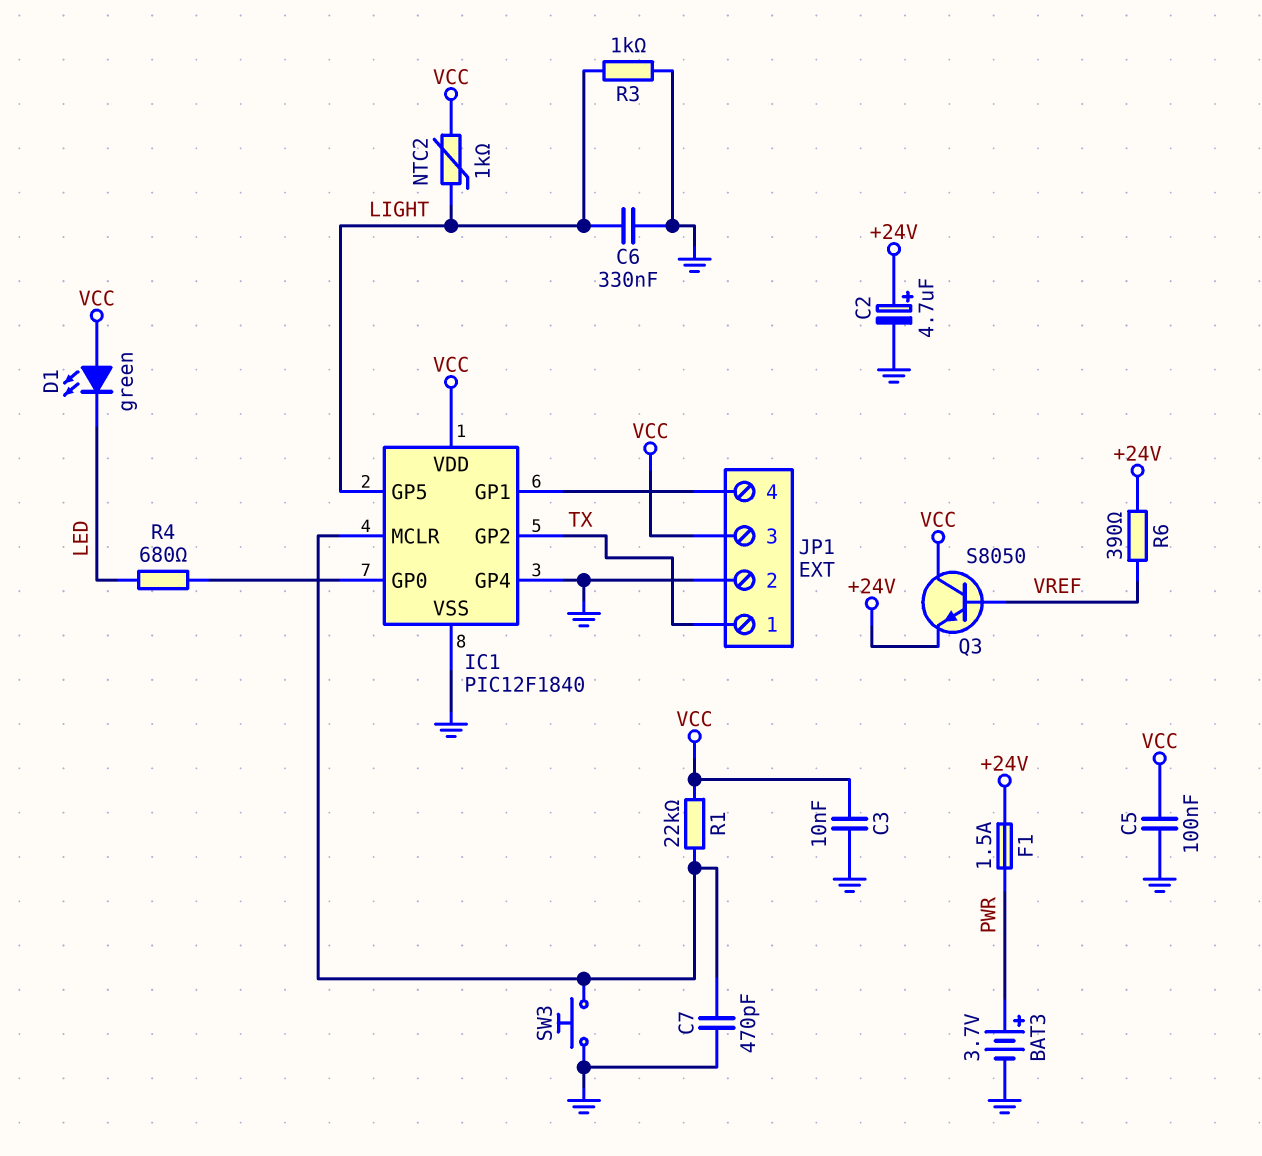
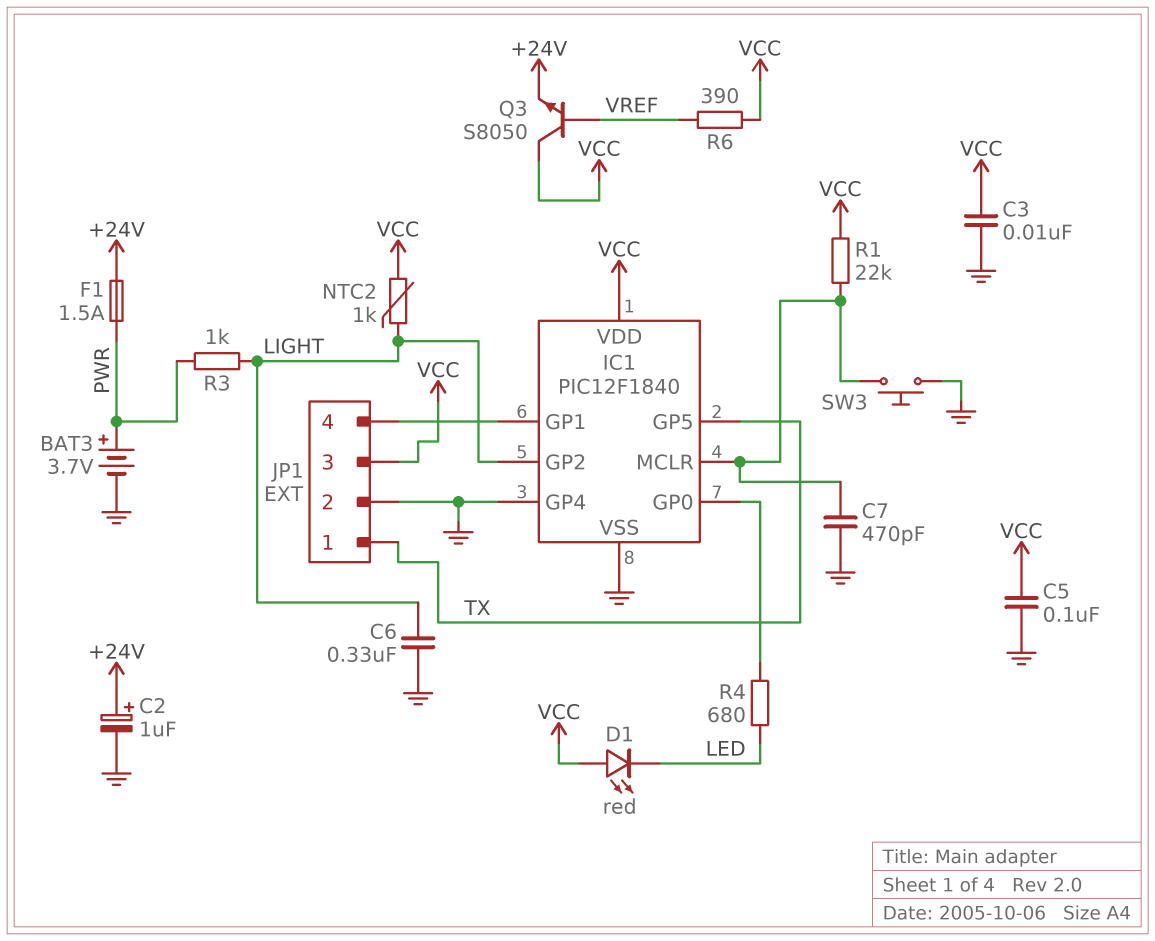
C2: 4.7uF (plus +24V, minus GND) -> 1uF (plus +24V, minus GND)
D1: LED green (A VCC, K LED) -> LED red (A VCC, K LED)
IC1 pin GP2: TX -> LIGHT
IC1 pin GP5: LIGHT -> TX
R3: 1k (GND, LIGHT) -> 1k (LIGHT, PWR)
R6: 390 (+24V, VREF) -> 390 (VCC, VREF)

